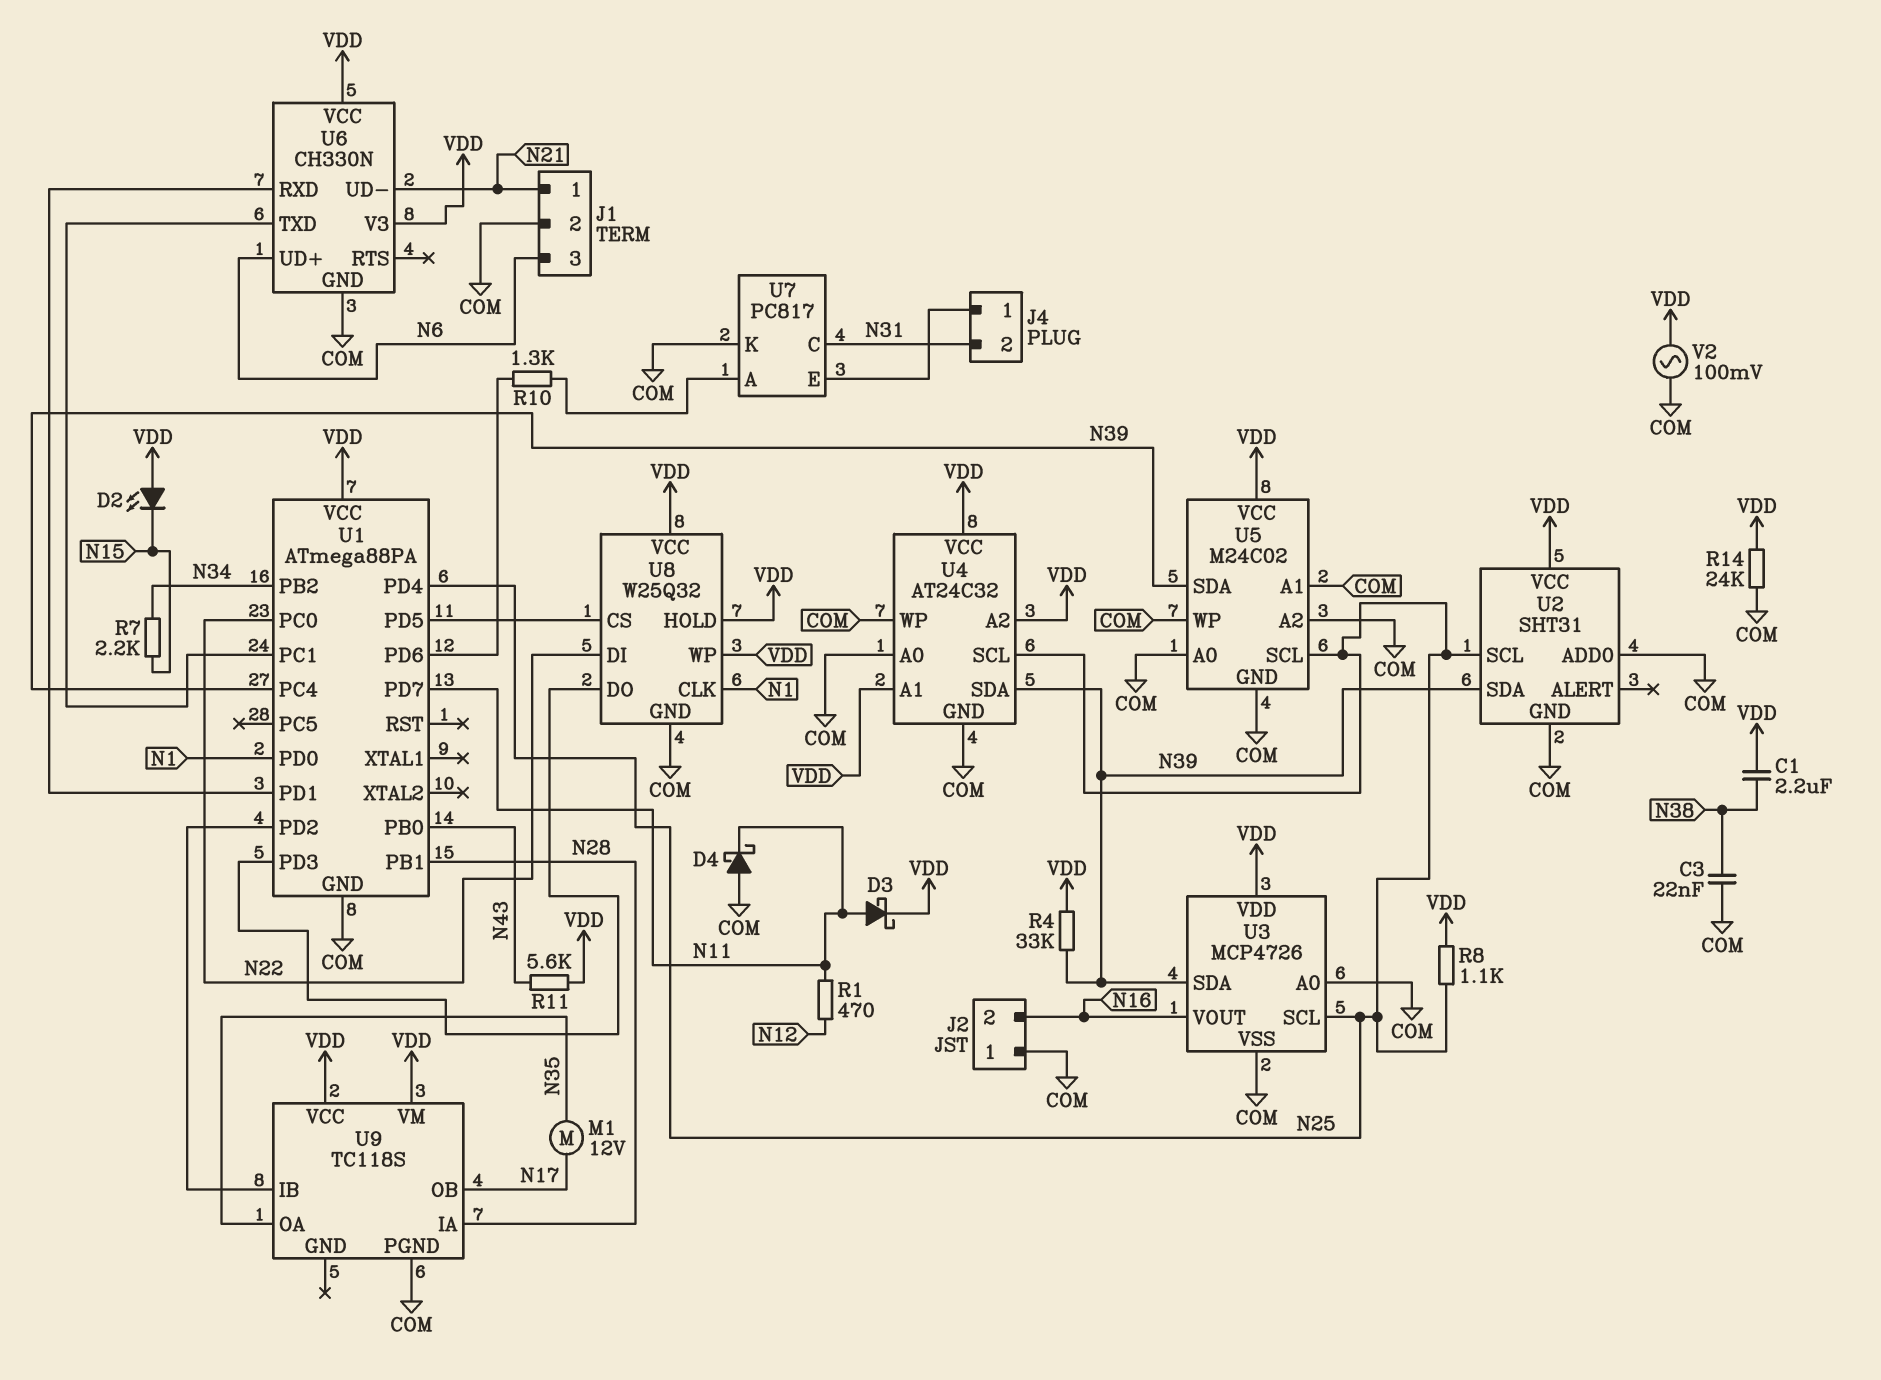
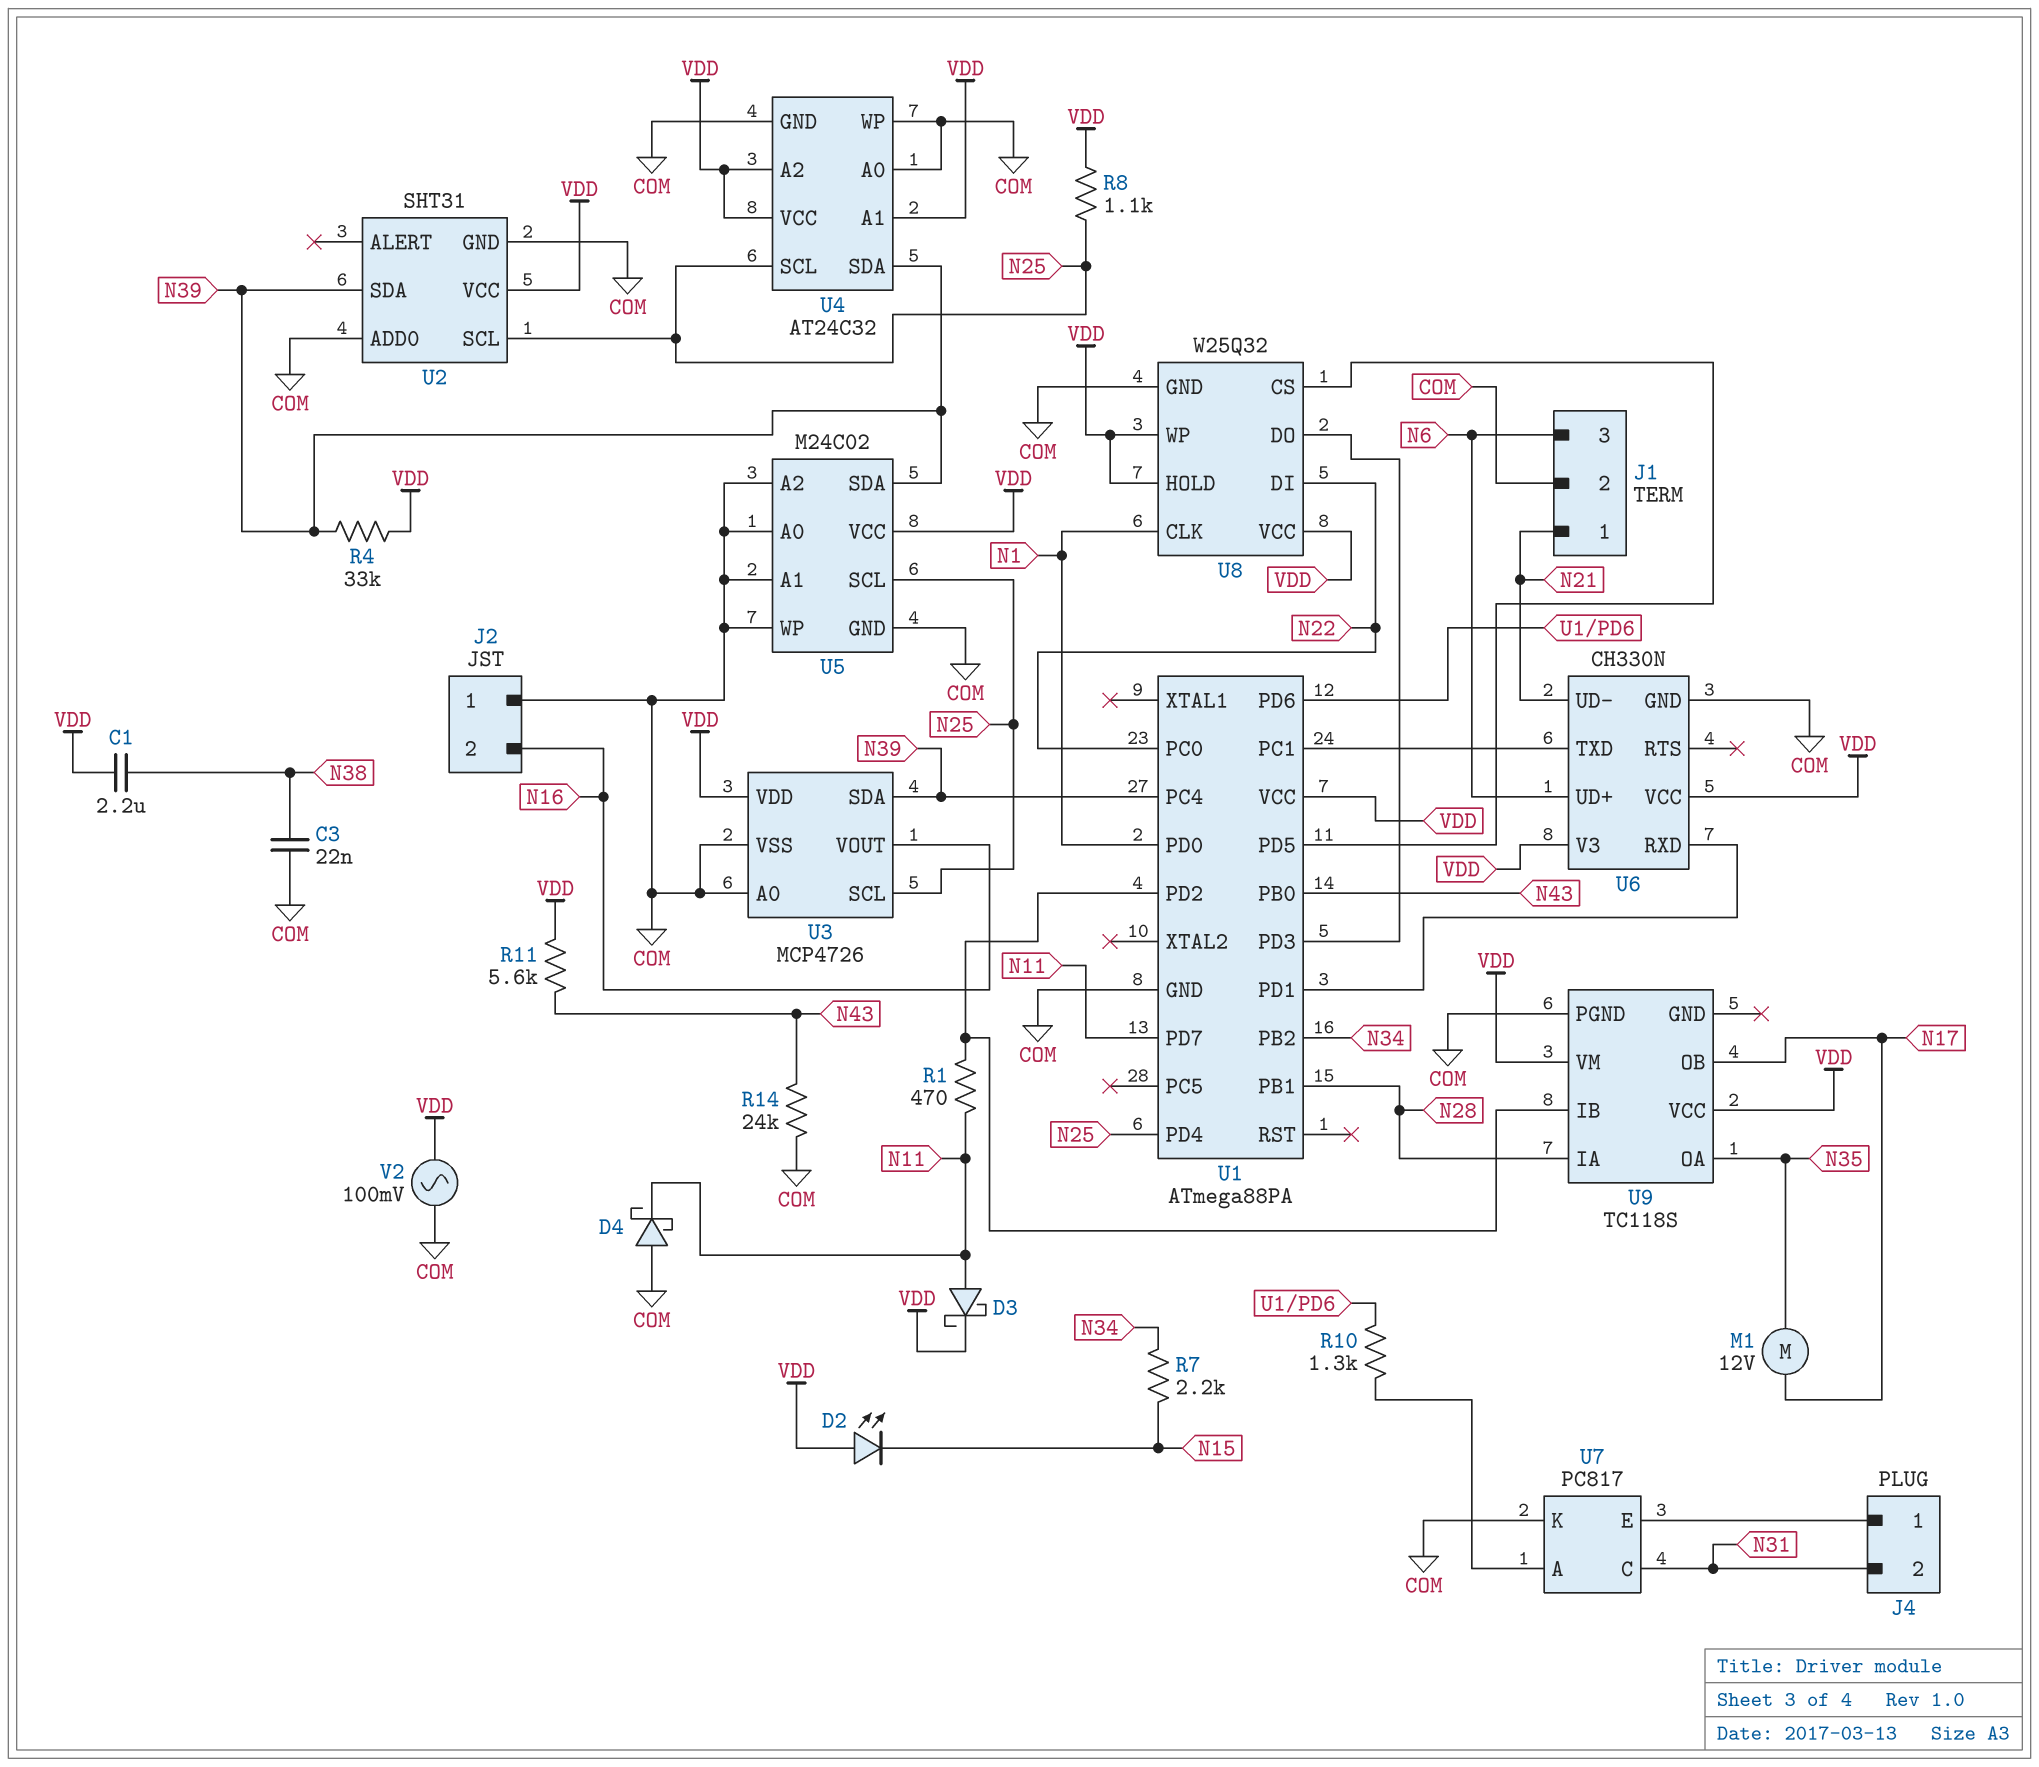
R1: 470 (N11, N12) -> 470 (N11, U1/PD2)
R14: 24k (COM, VDD) -> 24k (COM, N43)

